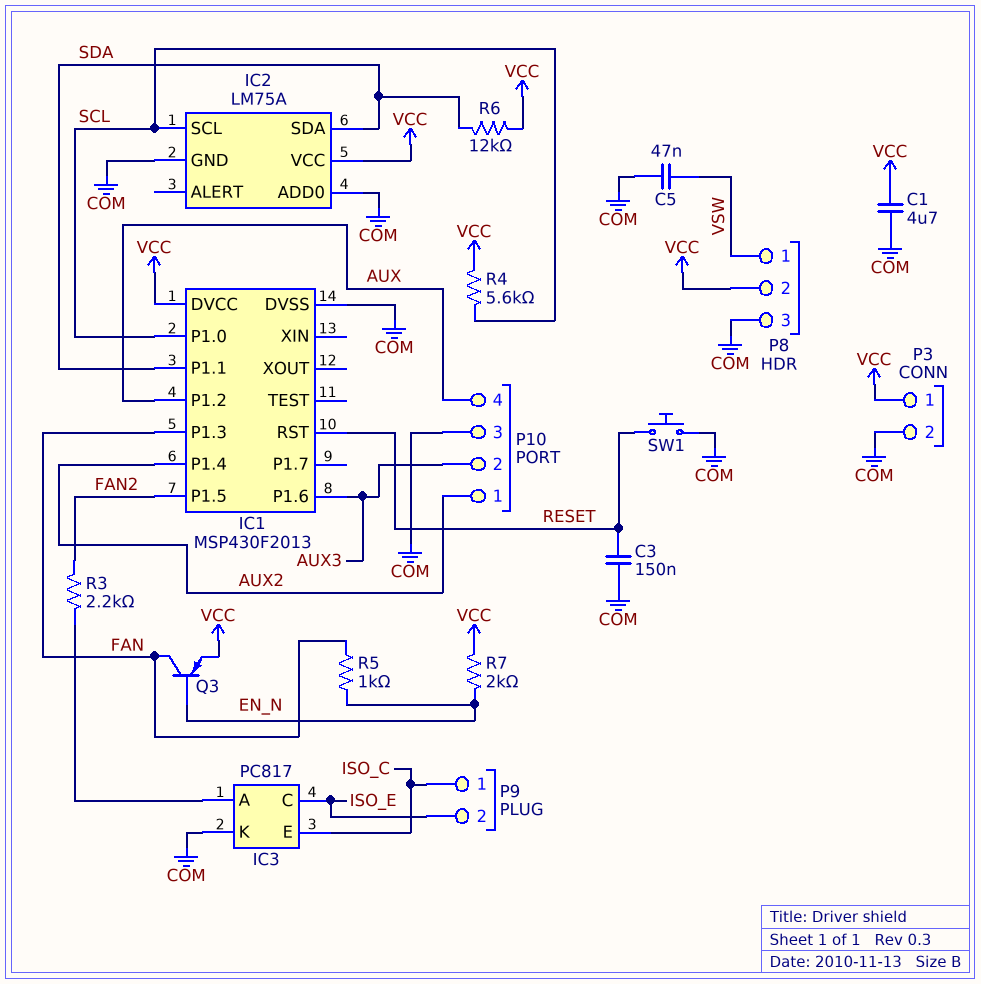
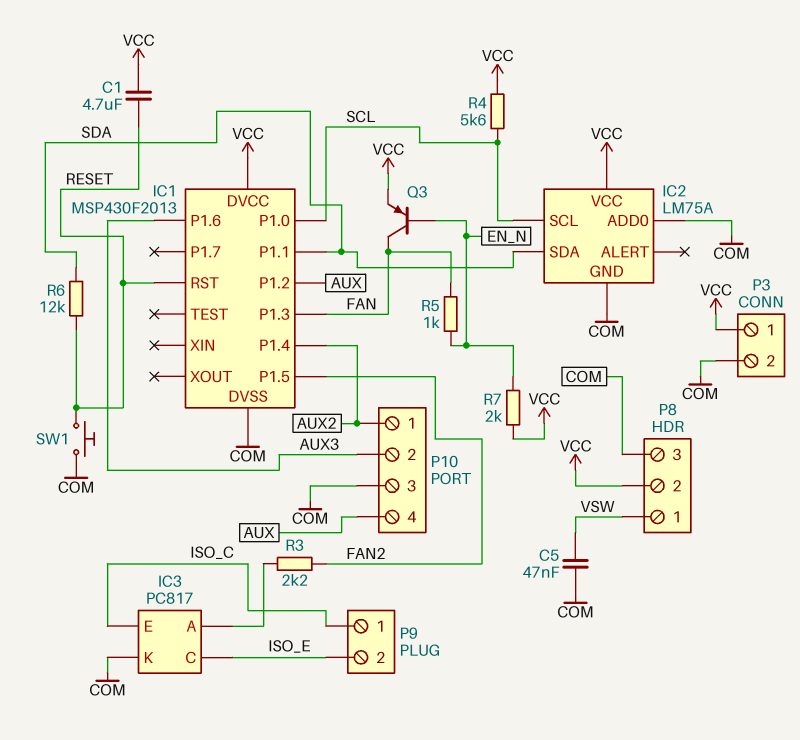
C1: 4.7uF (COM, VCC) -> 4.7uF (RESET, VCC)
C3: 150nF (COM, RESET) -> none
R6: 12k (SDA, VCC) -> 12k (RESET, SDA)

